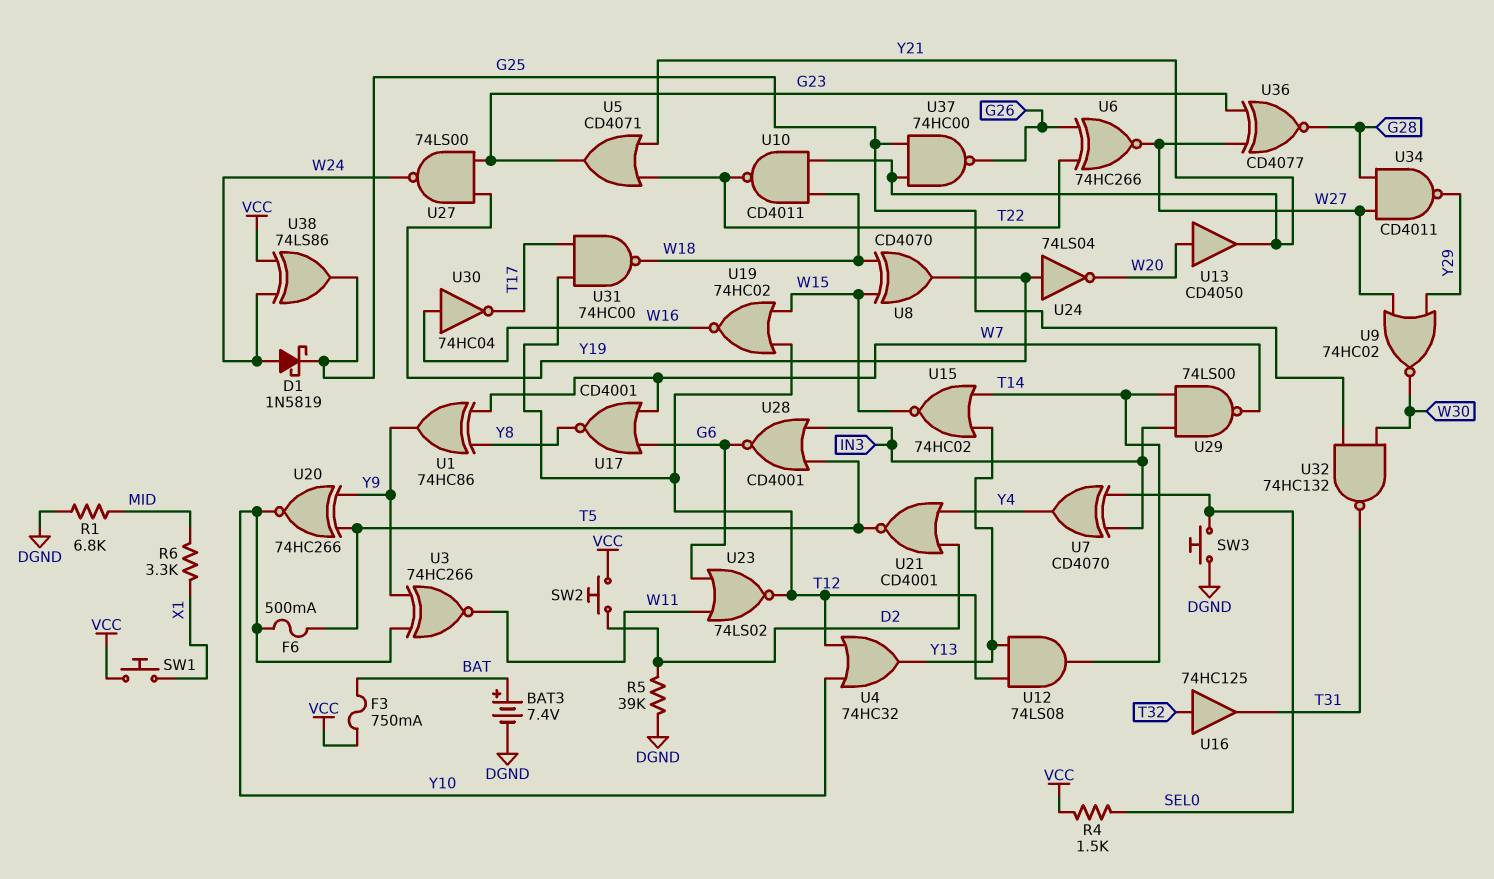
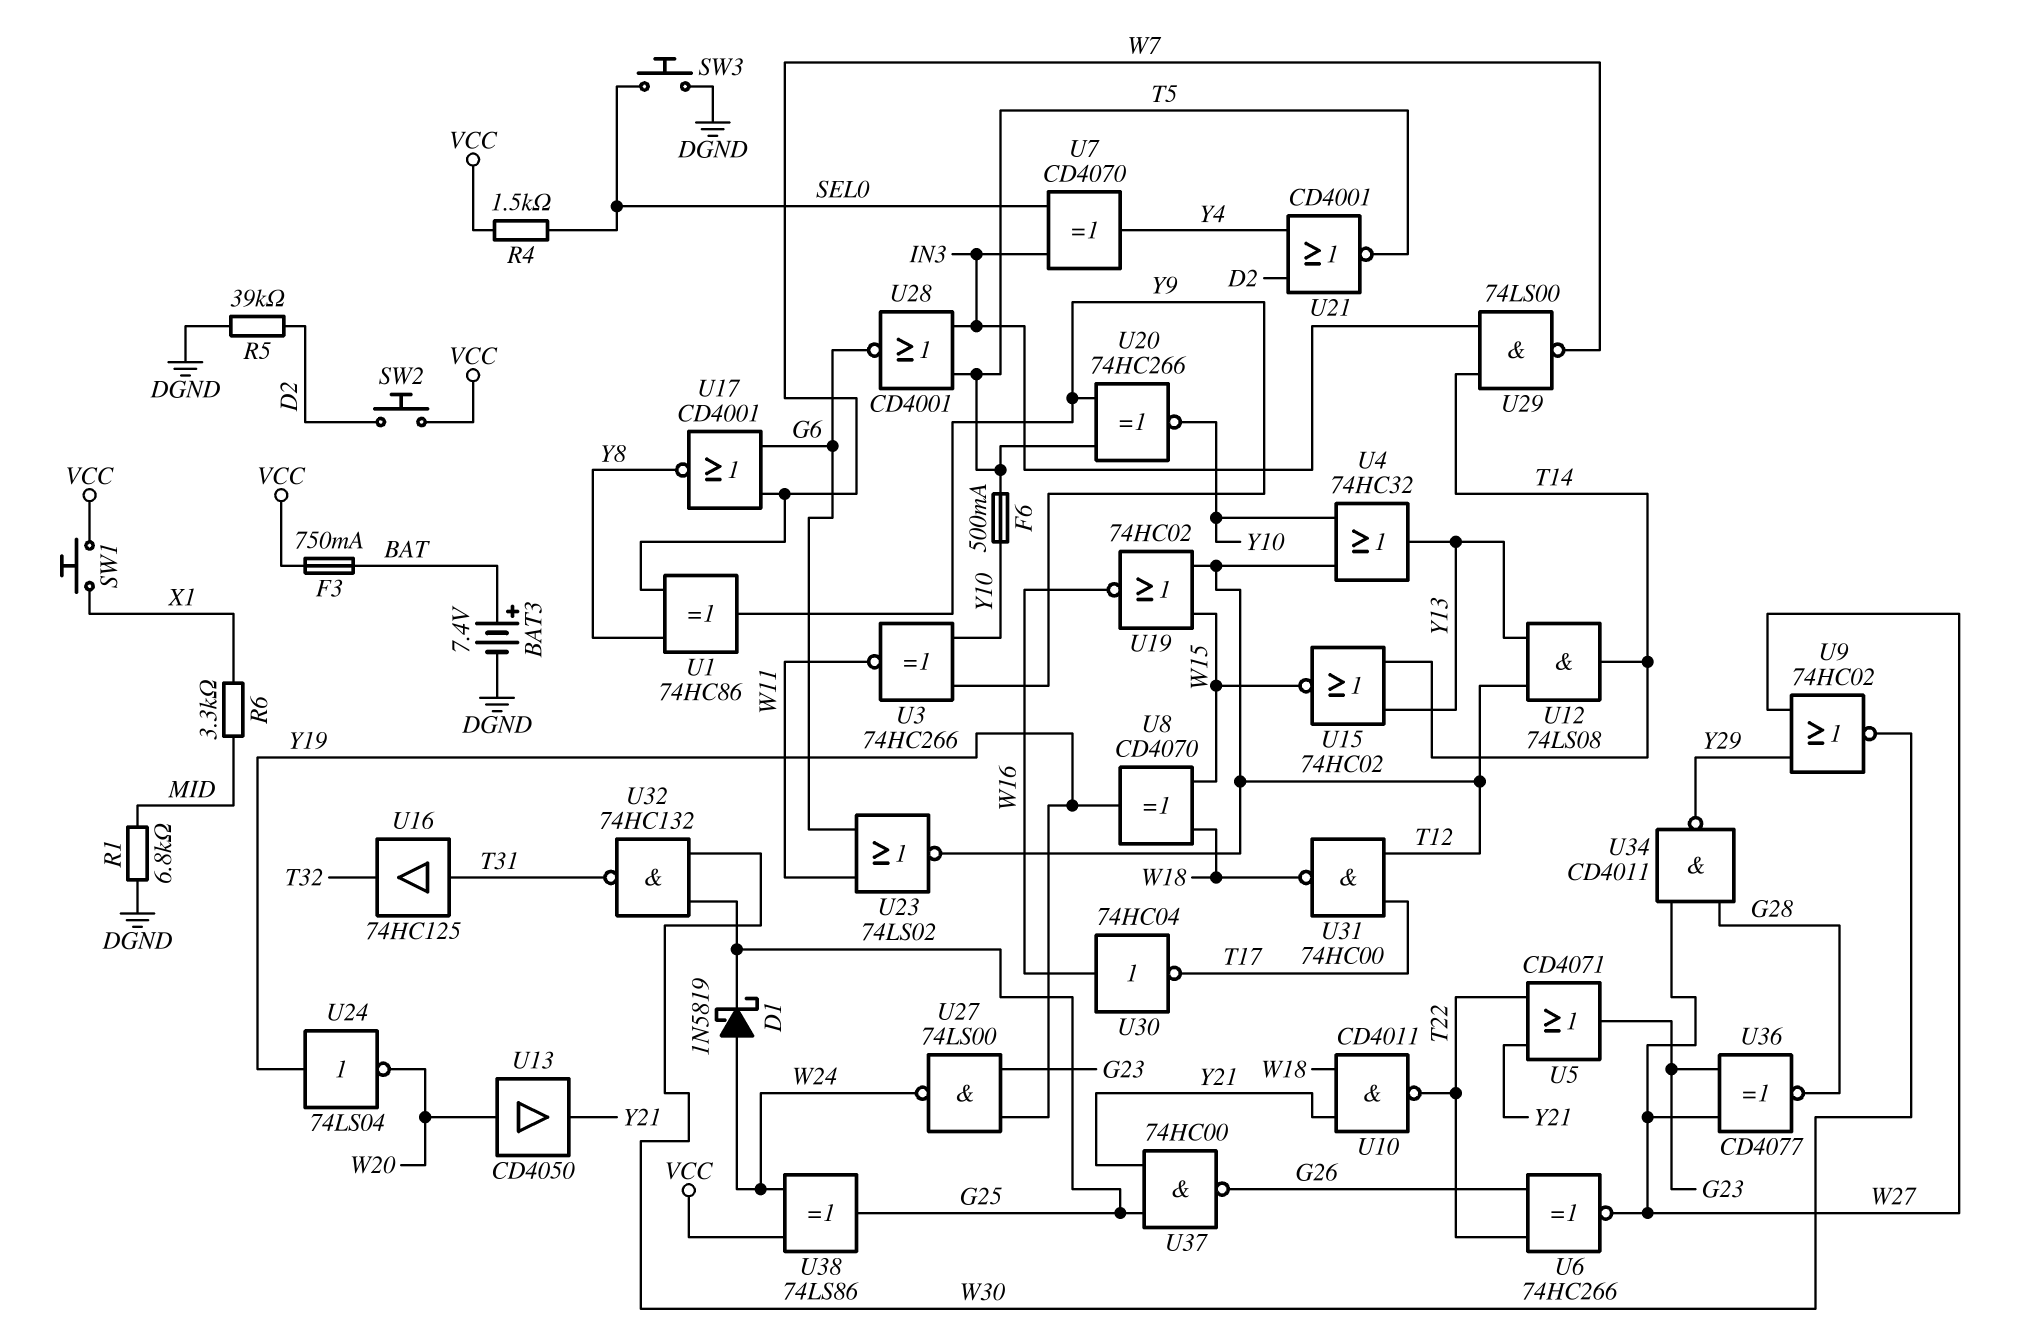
U16: buffer 74HC125 (in T32, out T31) -> buffer 74HC125 (in T31, out T32)

